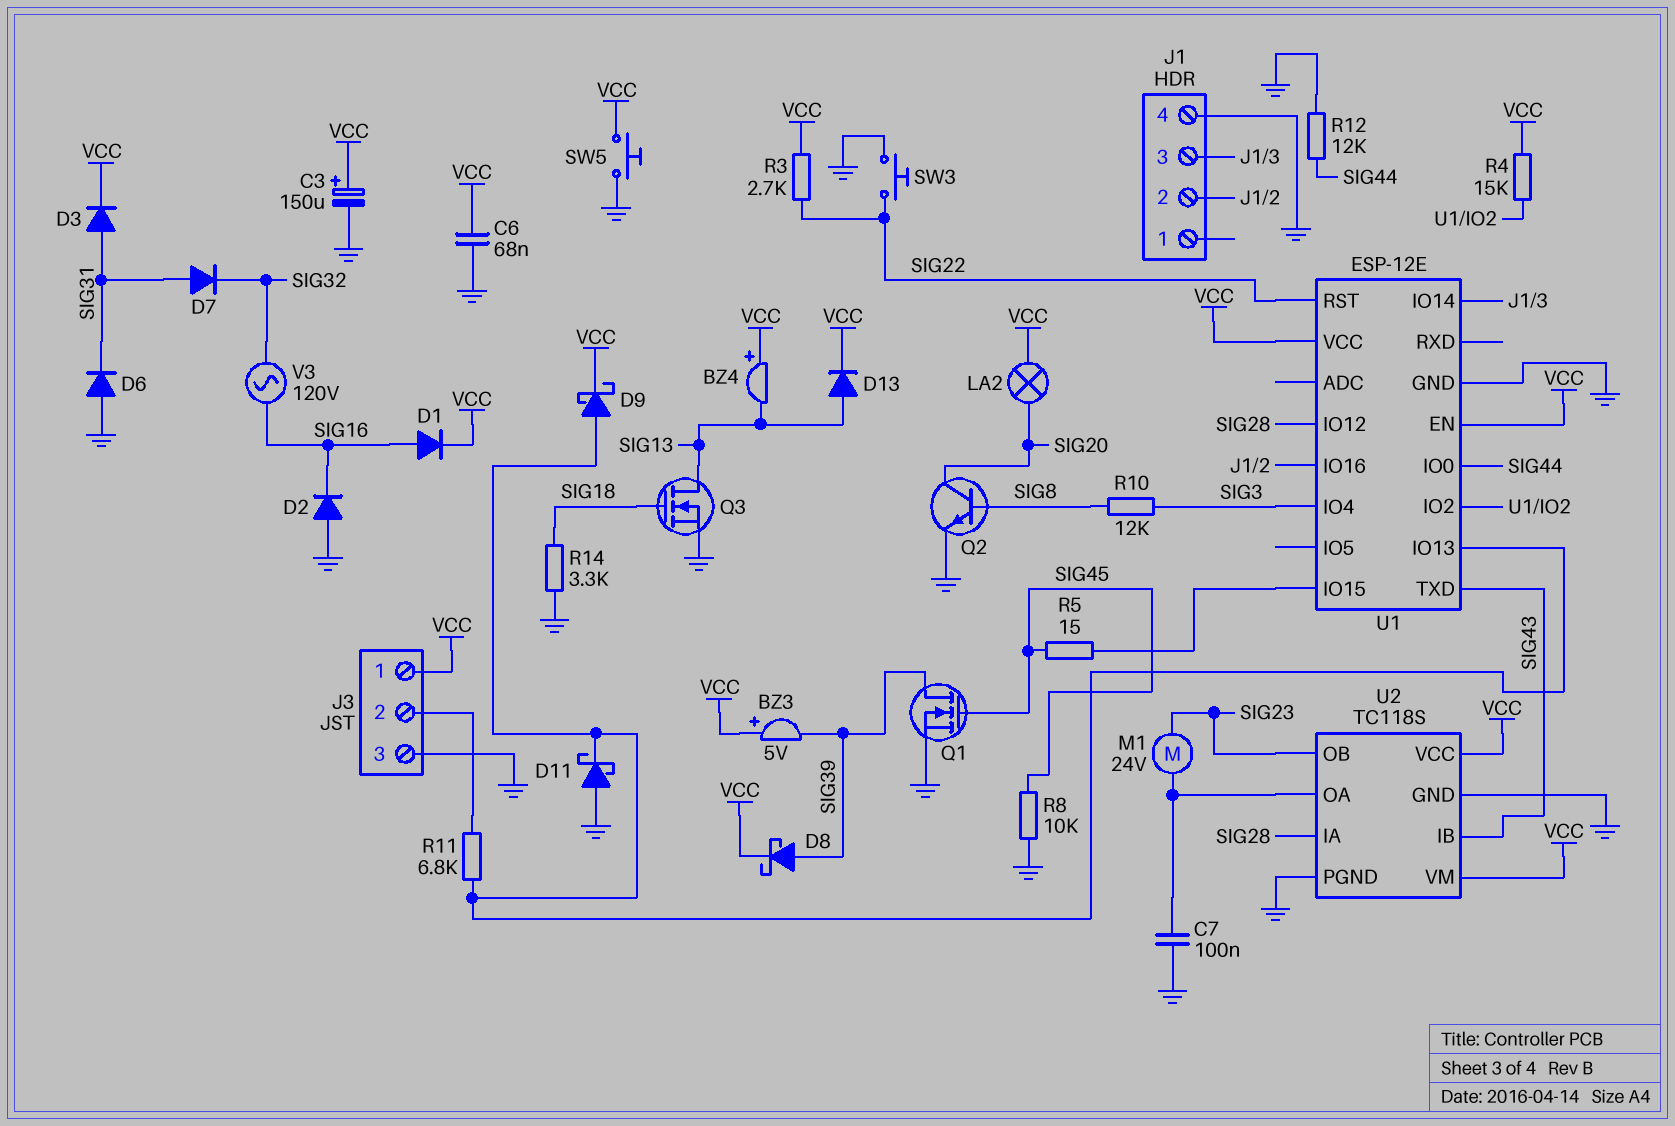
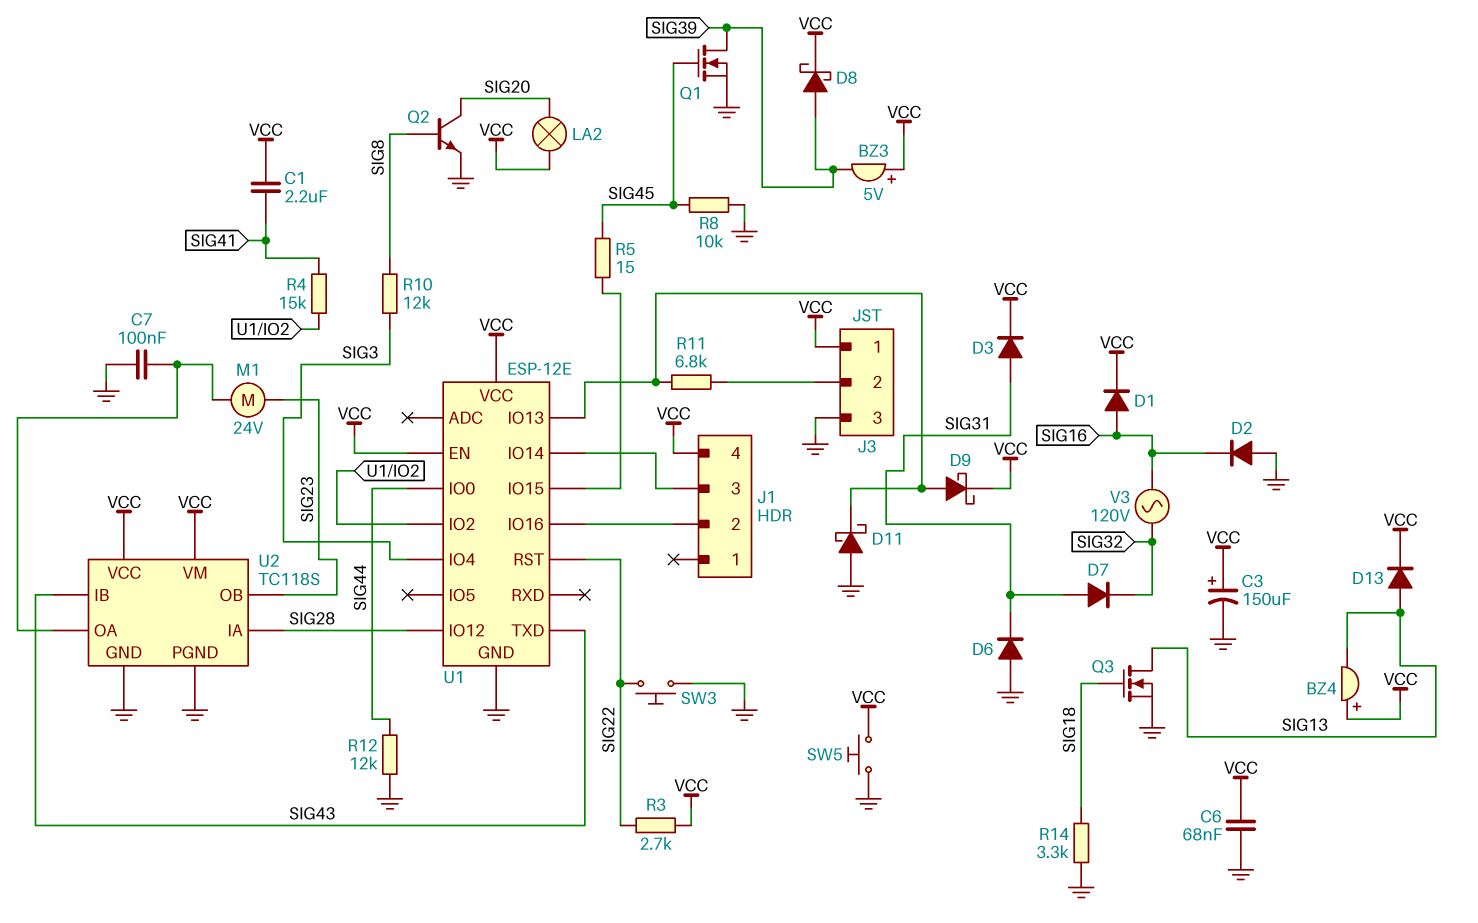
C1: none -> 2.2uF (SIG41, VCC)
J1 pin 4: GND -> VCC
R4: 15k (U1/IO2, VCC) -> 15k (SIG41, U1/IO2)

